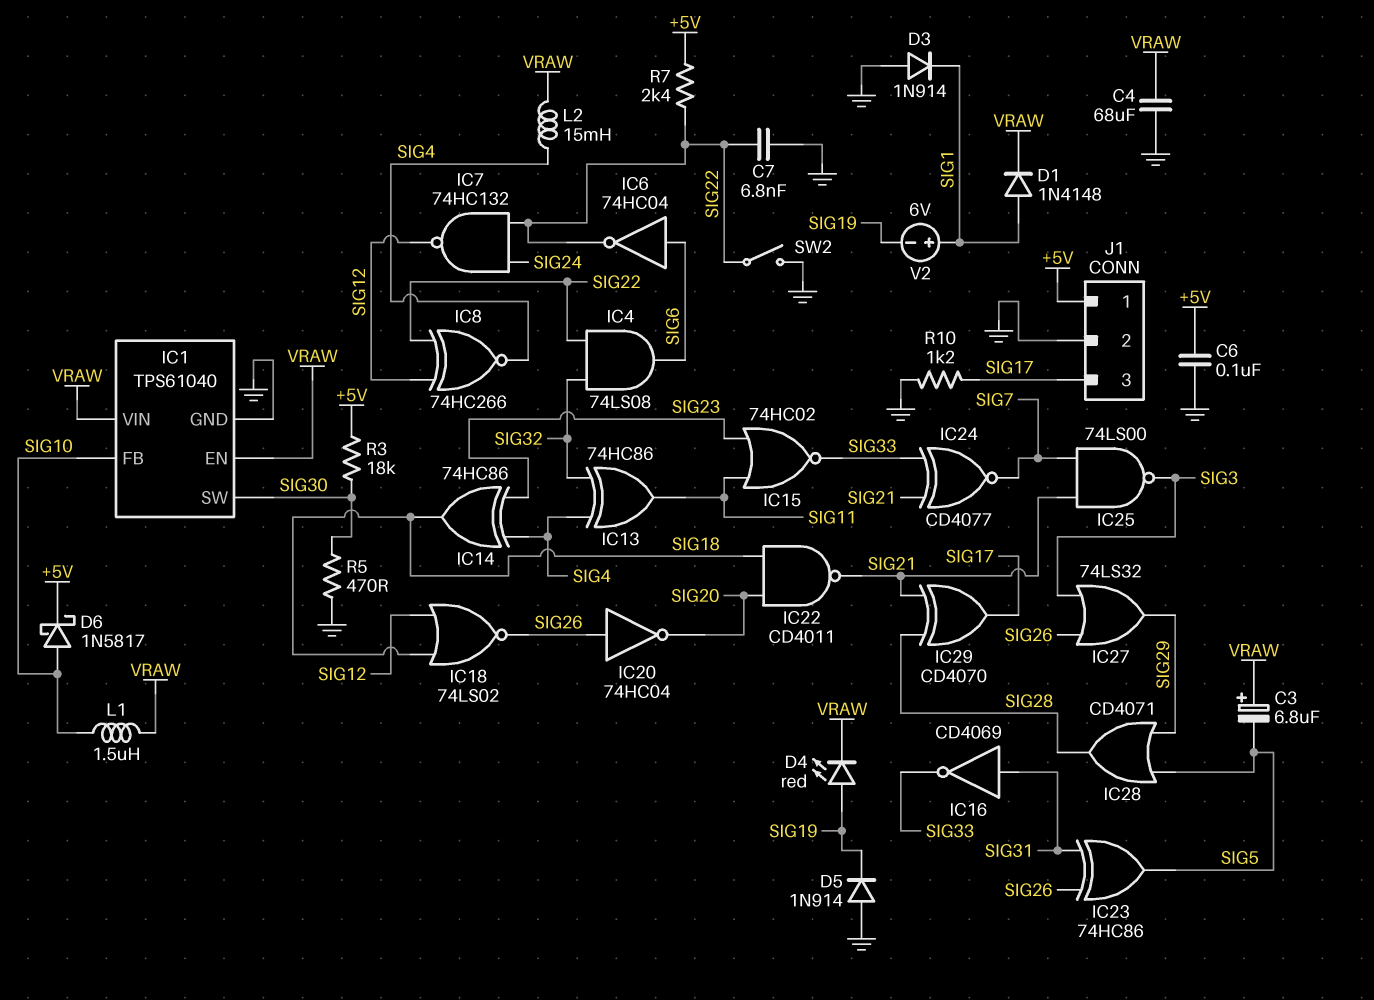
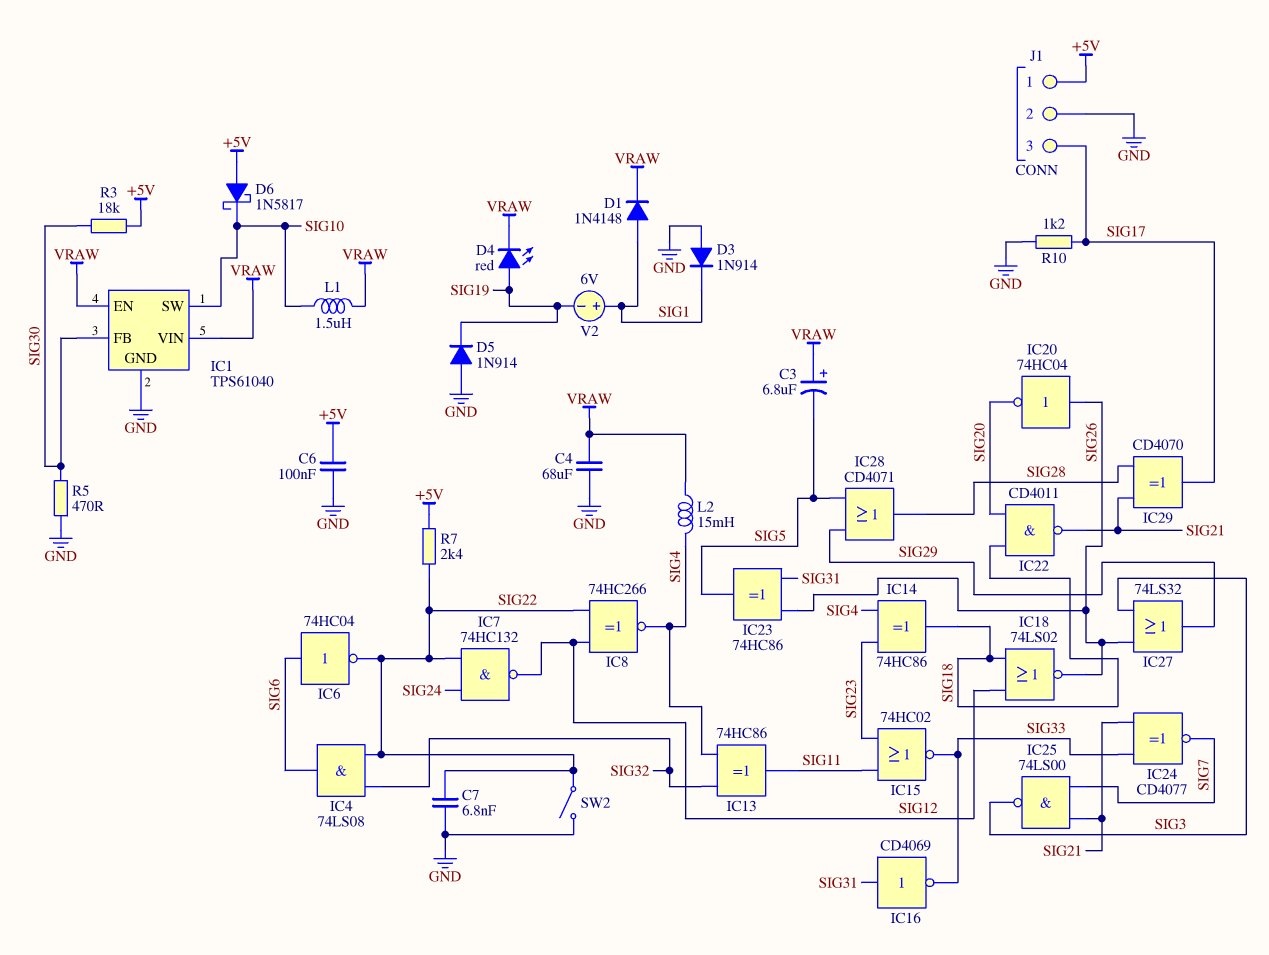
D6: schottky 1N5817 (A SIG10, K +5V) -> schottky 1N5817 (A +5V, K SIG10)
IC1 pin FB: SIG10 -> SIG30
IC1 pin SW: SIG30 -> SIG10

